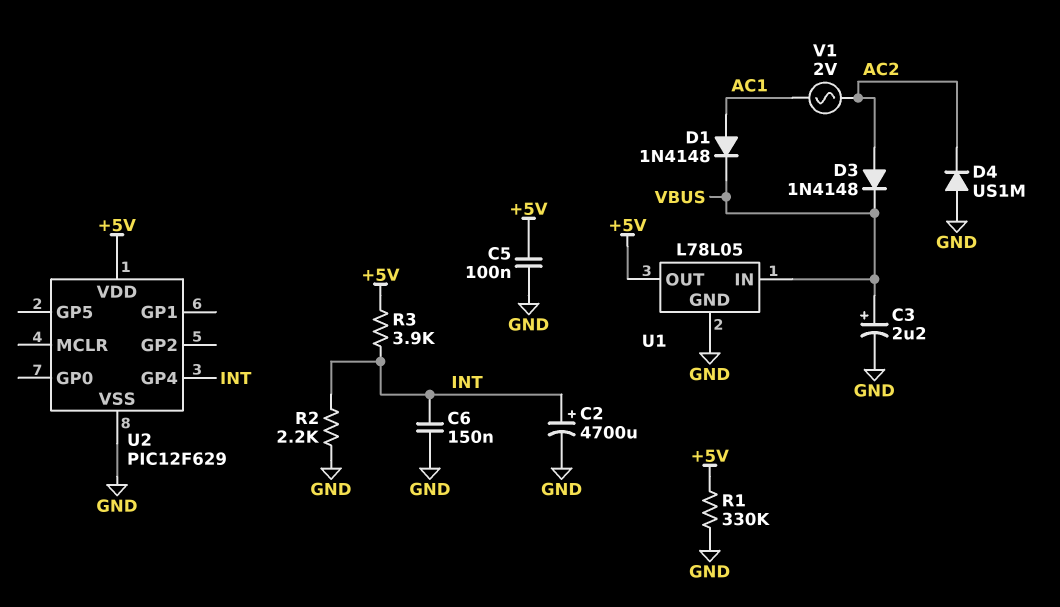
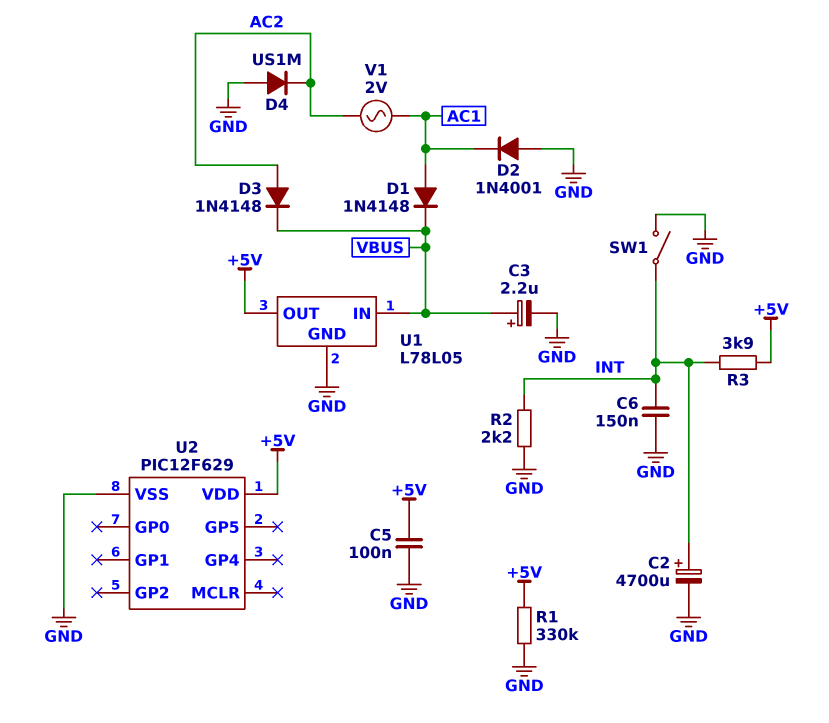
D2: none -> diode 1N4001 (A GND, K AC1)
SW1: none -> switch (GND, INT)
U2 pin GP4: INT -> none

